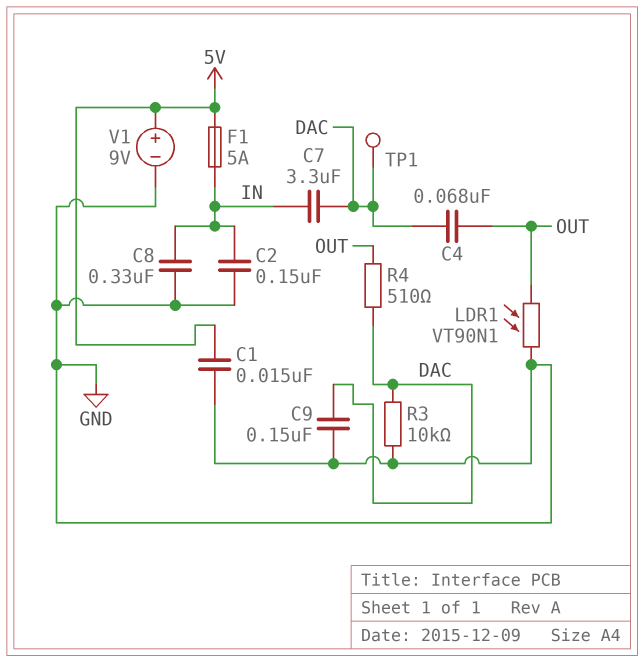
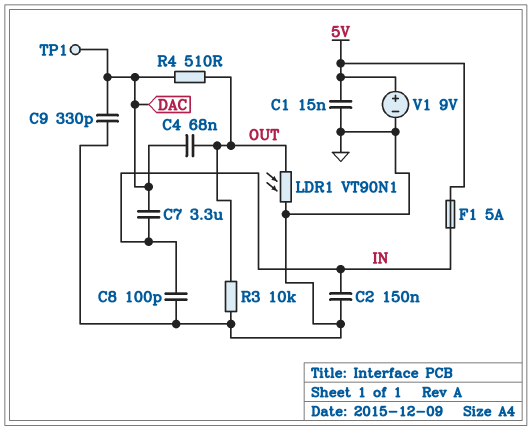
C8: 330nF (GND, IN) -> 100pF (GND, IN)
C9: 150nF (DAC, GND) -> 330pF (DAC, GND)
R3: 10k (DAC, GND) -> 10k (GND, OUT)

